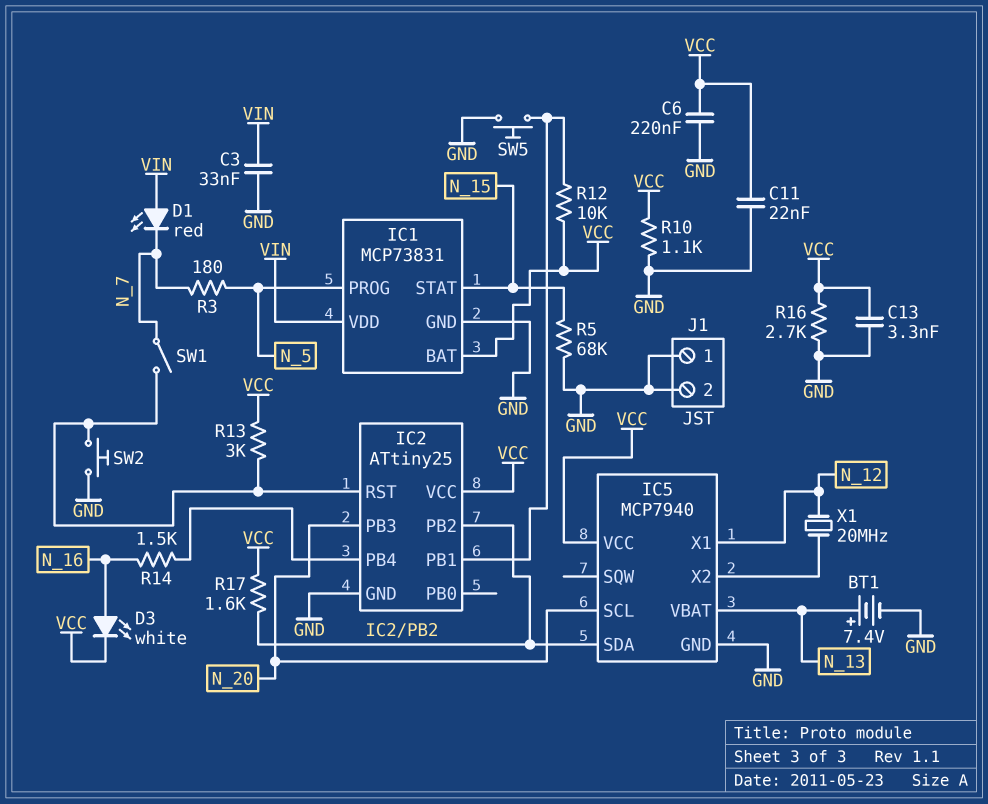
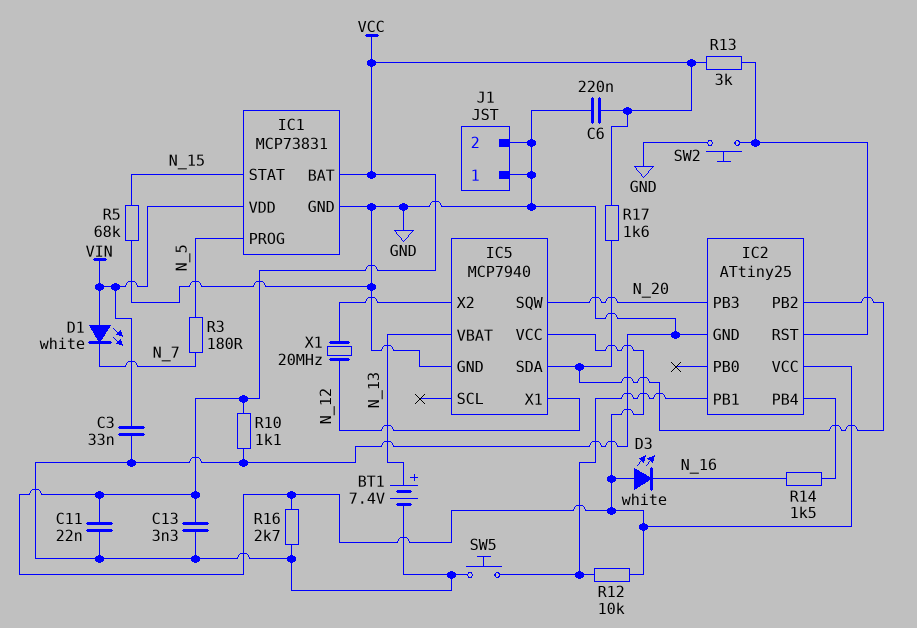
D1: LED red (A VIN, K N_7) -> LED white (A VIN, K N_7)
D3: LED white (A N_16, K VCC) -> LED white (A VCC, K N_16)
IC5 pin SCL: N_20 -> none
IC5 pin SQW: none -> N_20
SW1: switch (IC2/RST, N_7) -> none

